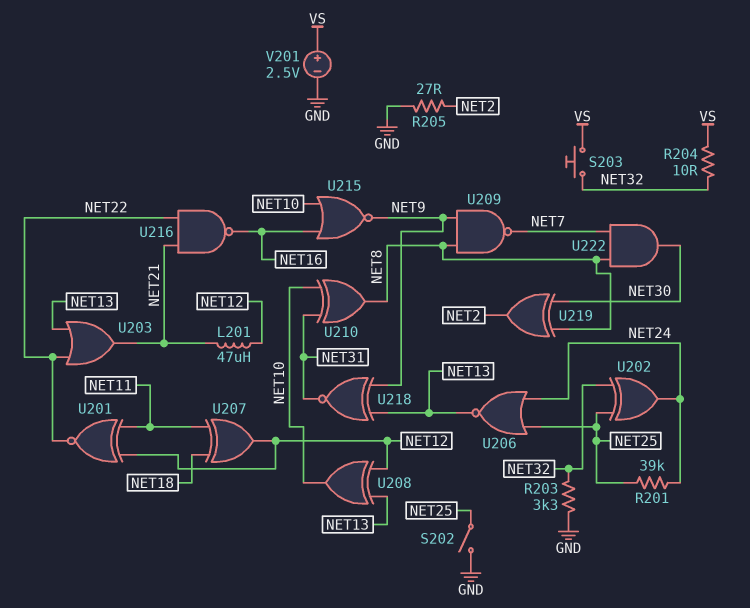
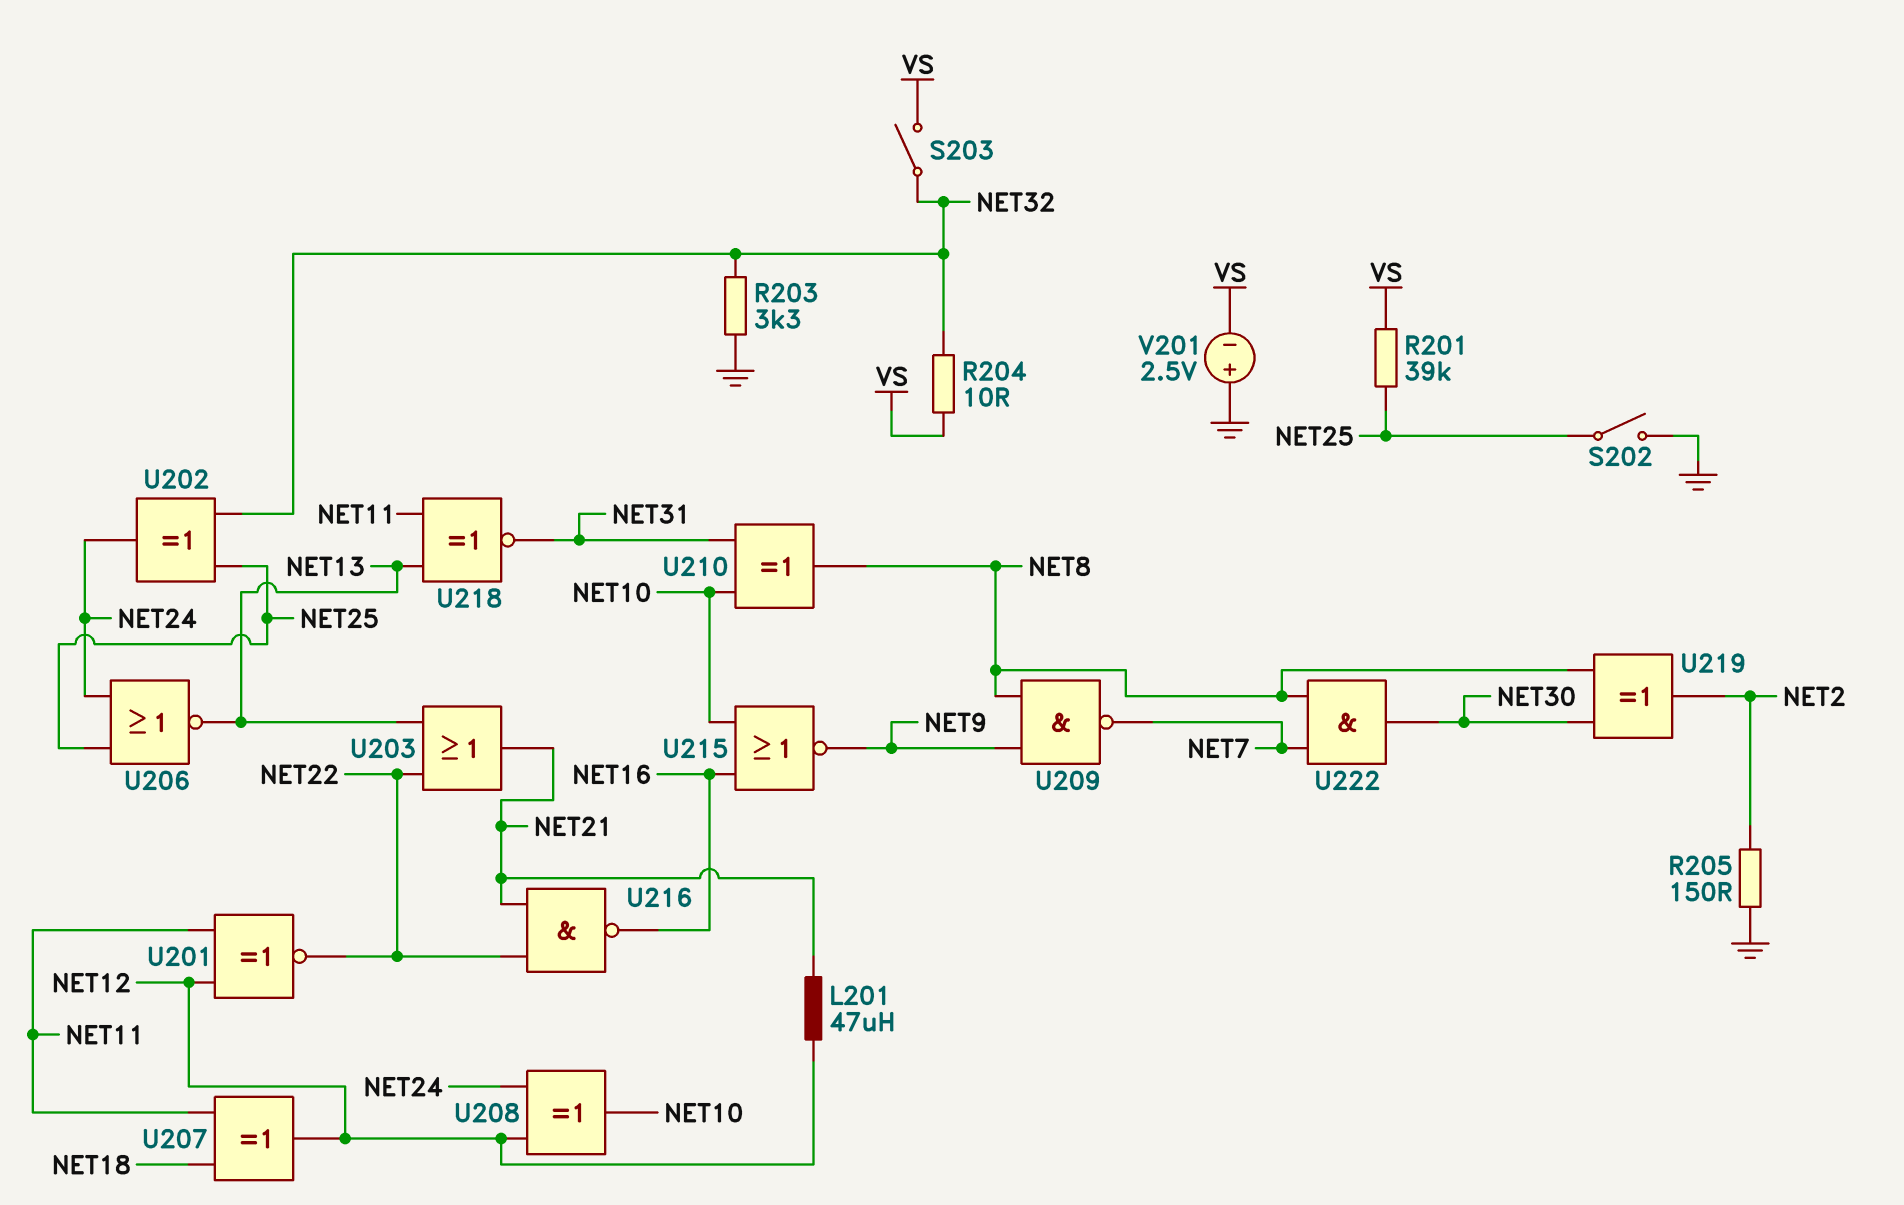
R201: 39k (NET24, NET25) -> 39k (NET25, VS)
R205: 27 (GND, NET2) -> 150 (GND, NET2)
S203: button (NET32, VS) -> switch (NET32, VS)
U208: XOR (in NET12, in NET13, out NET10) -> XOR (in NET12, in NET24, out NET10)
U218: XNOR (in NET9, in NET13, out NET31) -> XNOR (in NET11, in NET13, out NET31)
V201: 2.5V (plus VS, minus GND) -> 2.5V (plus GND, minus VS)

